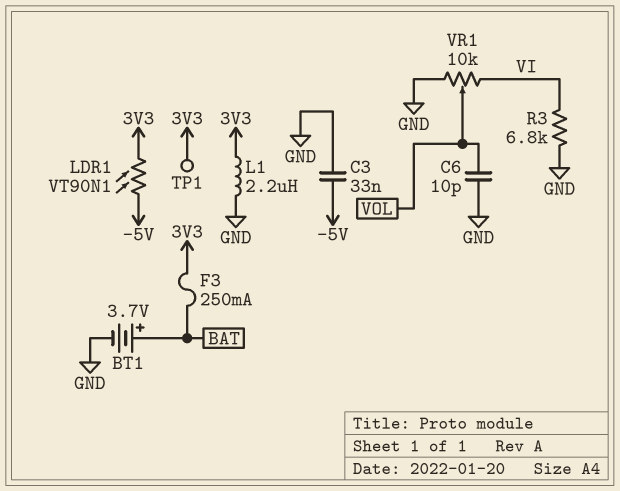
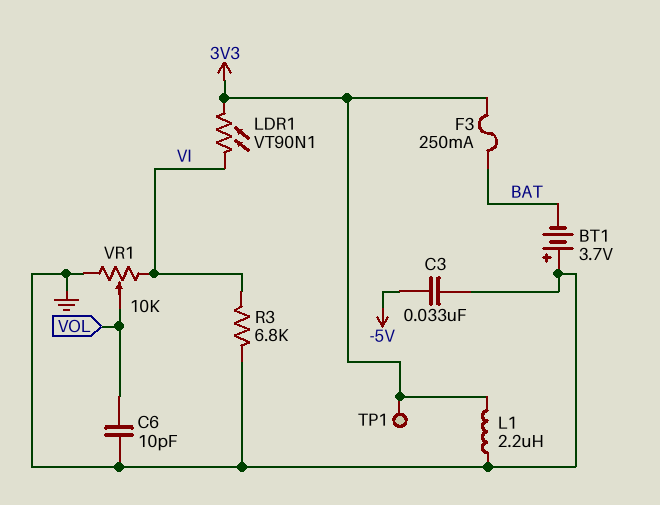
BT1: 3.7V (plus BAT, minus GND) -> 3.7V (plus GND, minus BAT)
LDR1: VT90N1 (-5V, 3V3) -> VT90N1 (3V3, VI)

